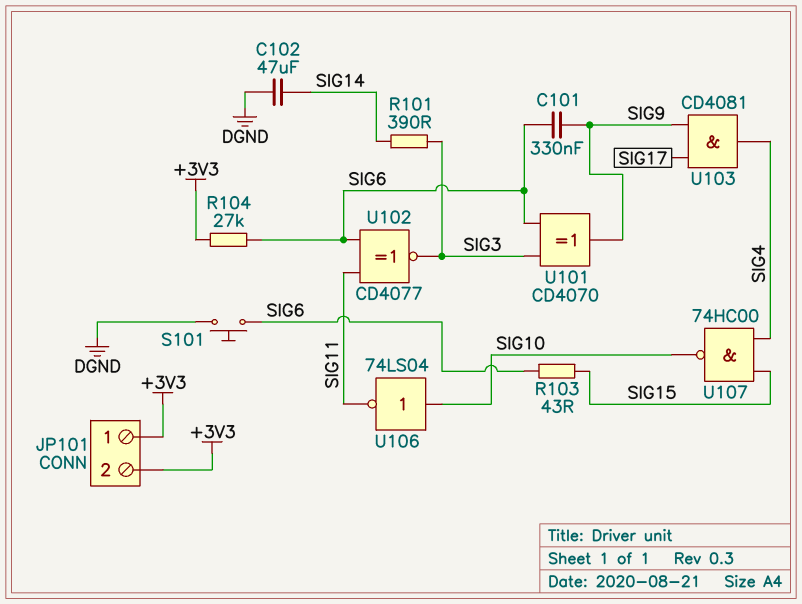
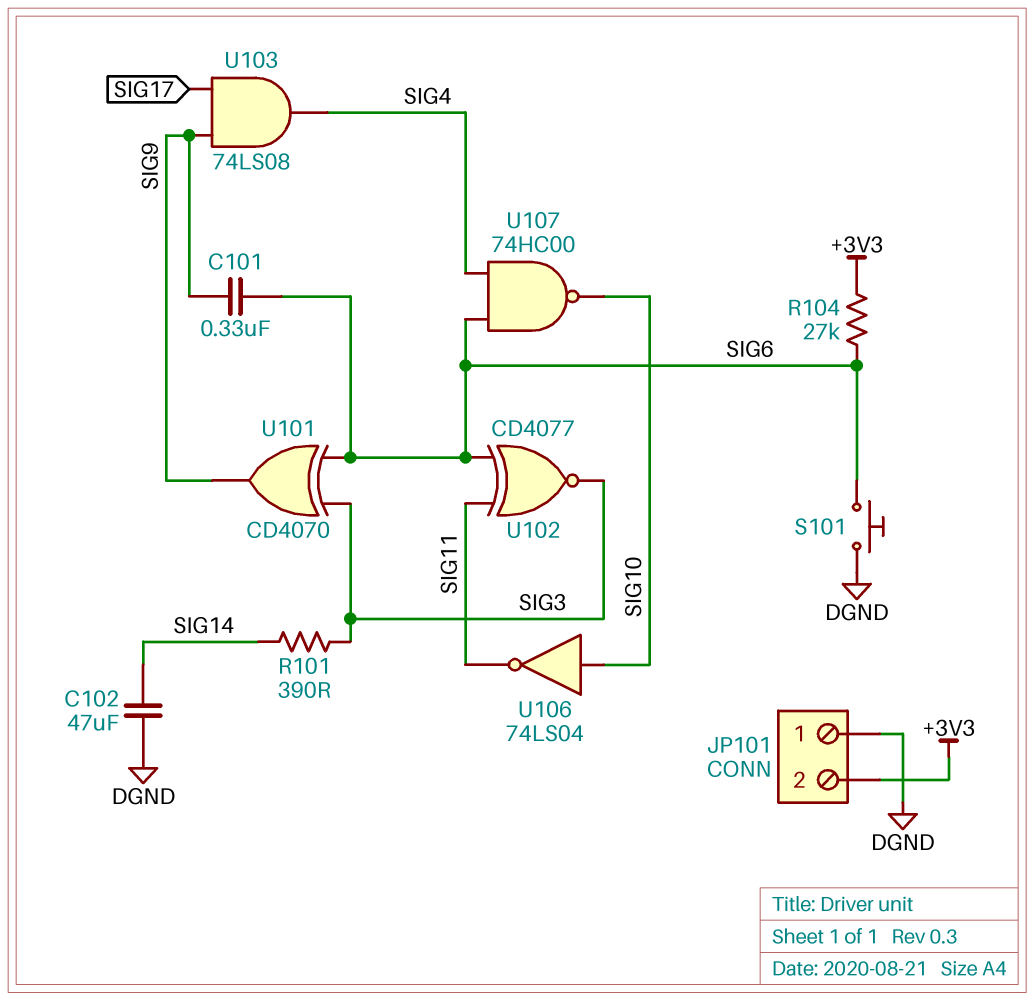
JP101 pin 1: +3V3 -> DGND
R103: 43 (SIG6, SIG15) -> none
U103: AND CD4081 (in SIG9, in SIG17, out SIG4) -> AND 74LS08 (in SIG9, in SIG17, out SIG4)
U107: NAND 74HC00 (in SIG4, in SIG15, out SIG10) -> NAND 74HC00 (in SIG4, in SIG6, out SIG10)

